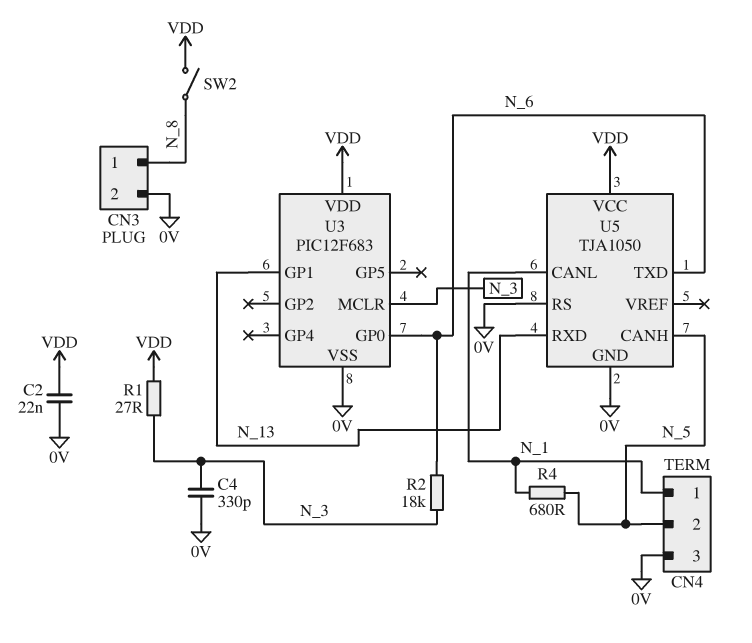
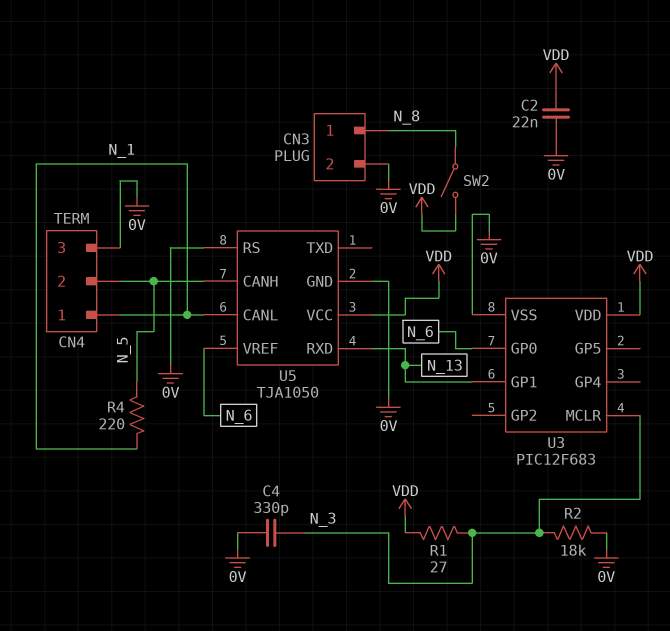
R2: 18k (N_3, N_6) -> 18k (0V, N_3)
R4: 680 (N_1, N_5) -> 220 (N_1, N_5)
U5 pin TXD: N_6 -> none
U5 pin VREF: none -> N_6

